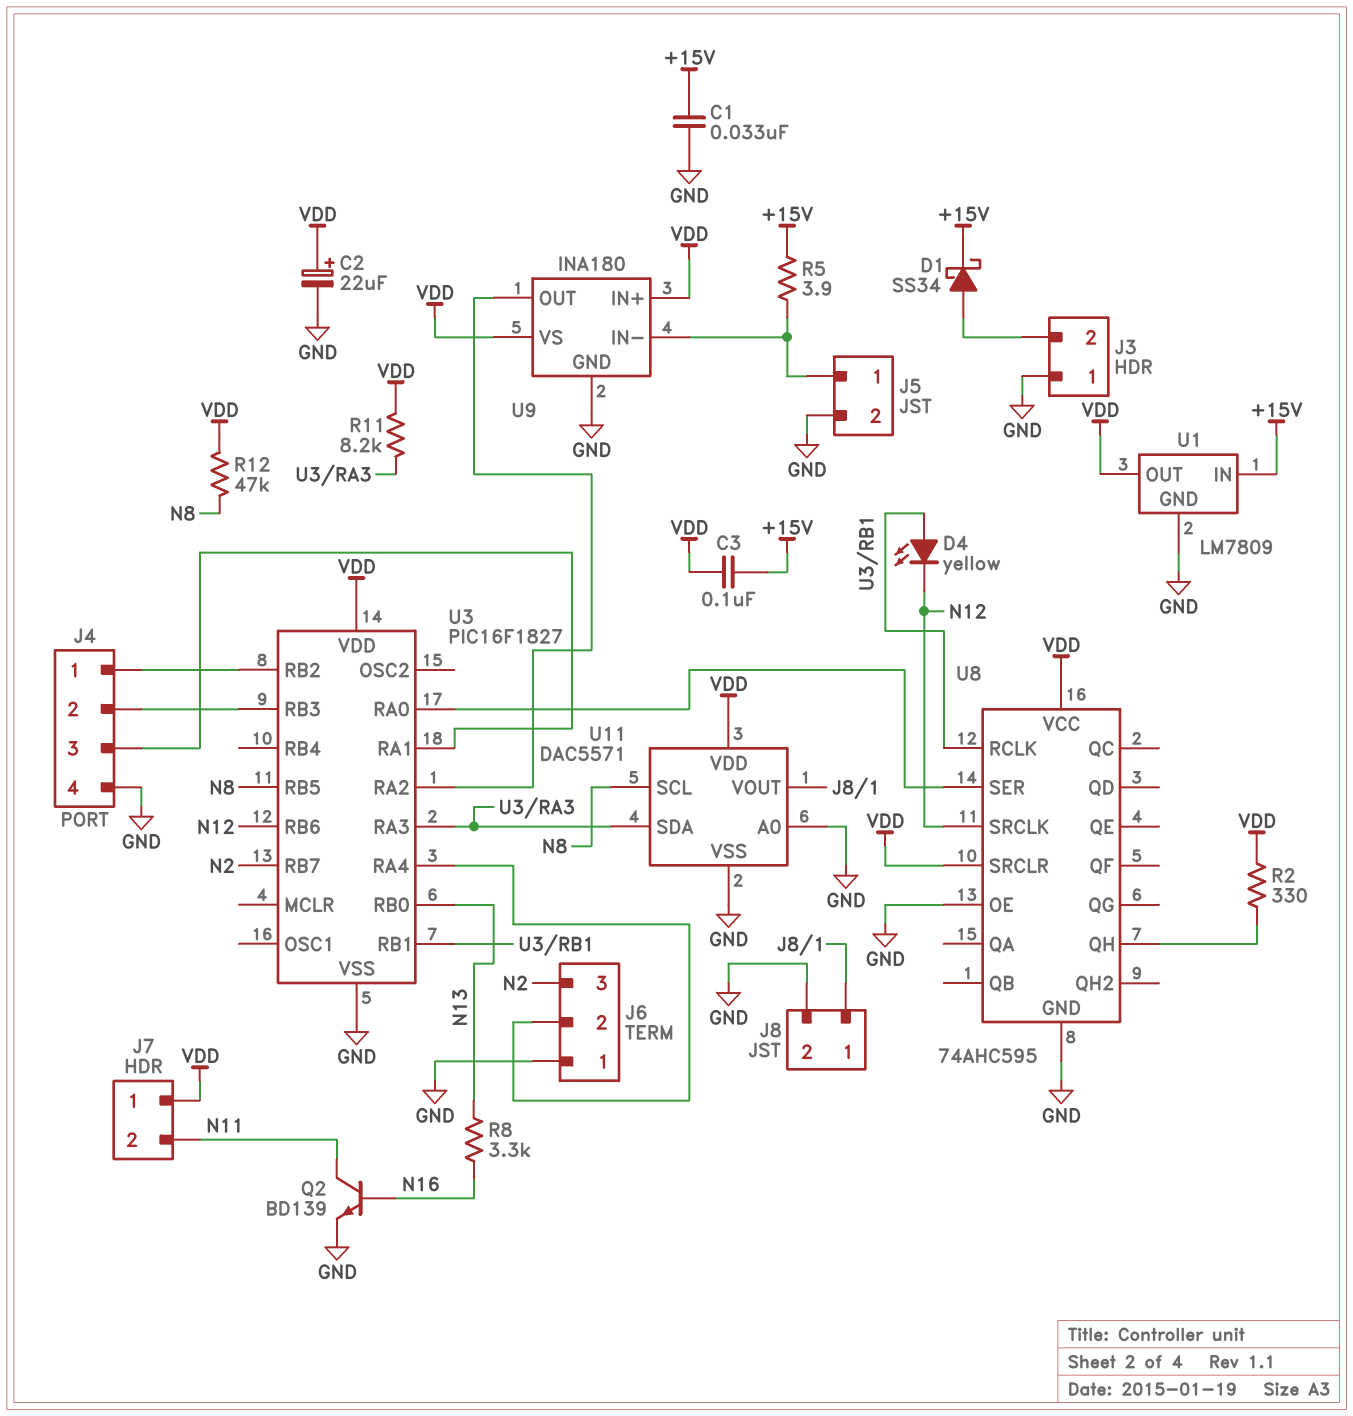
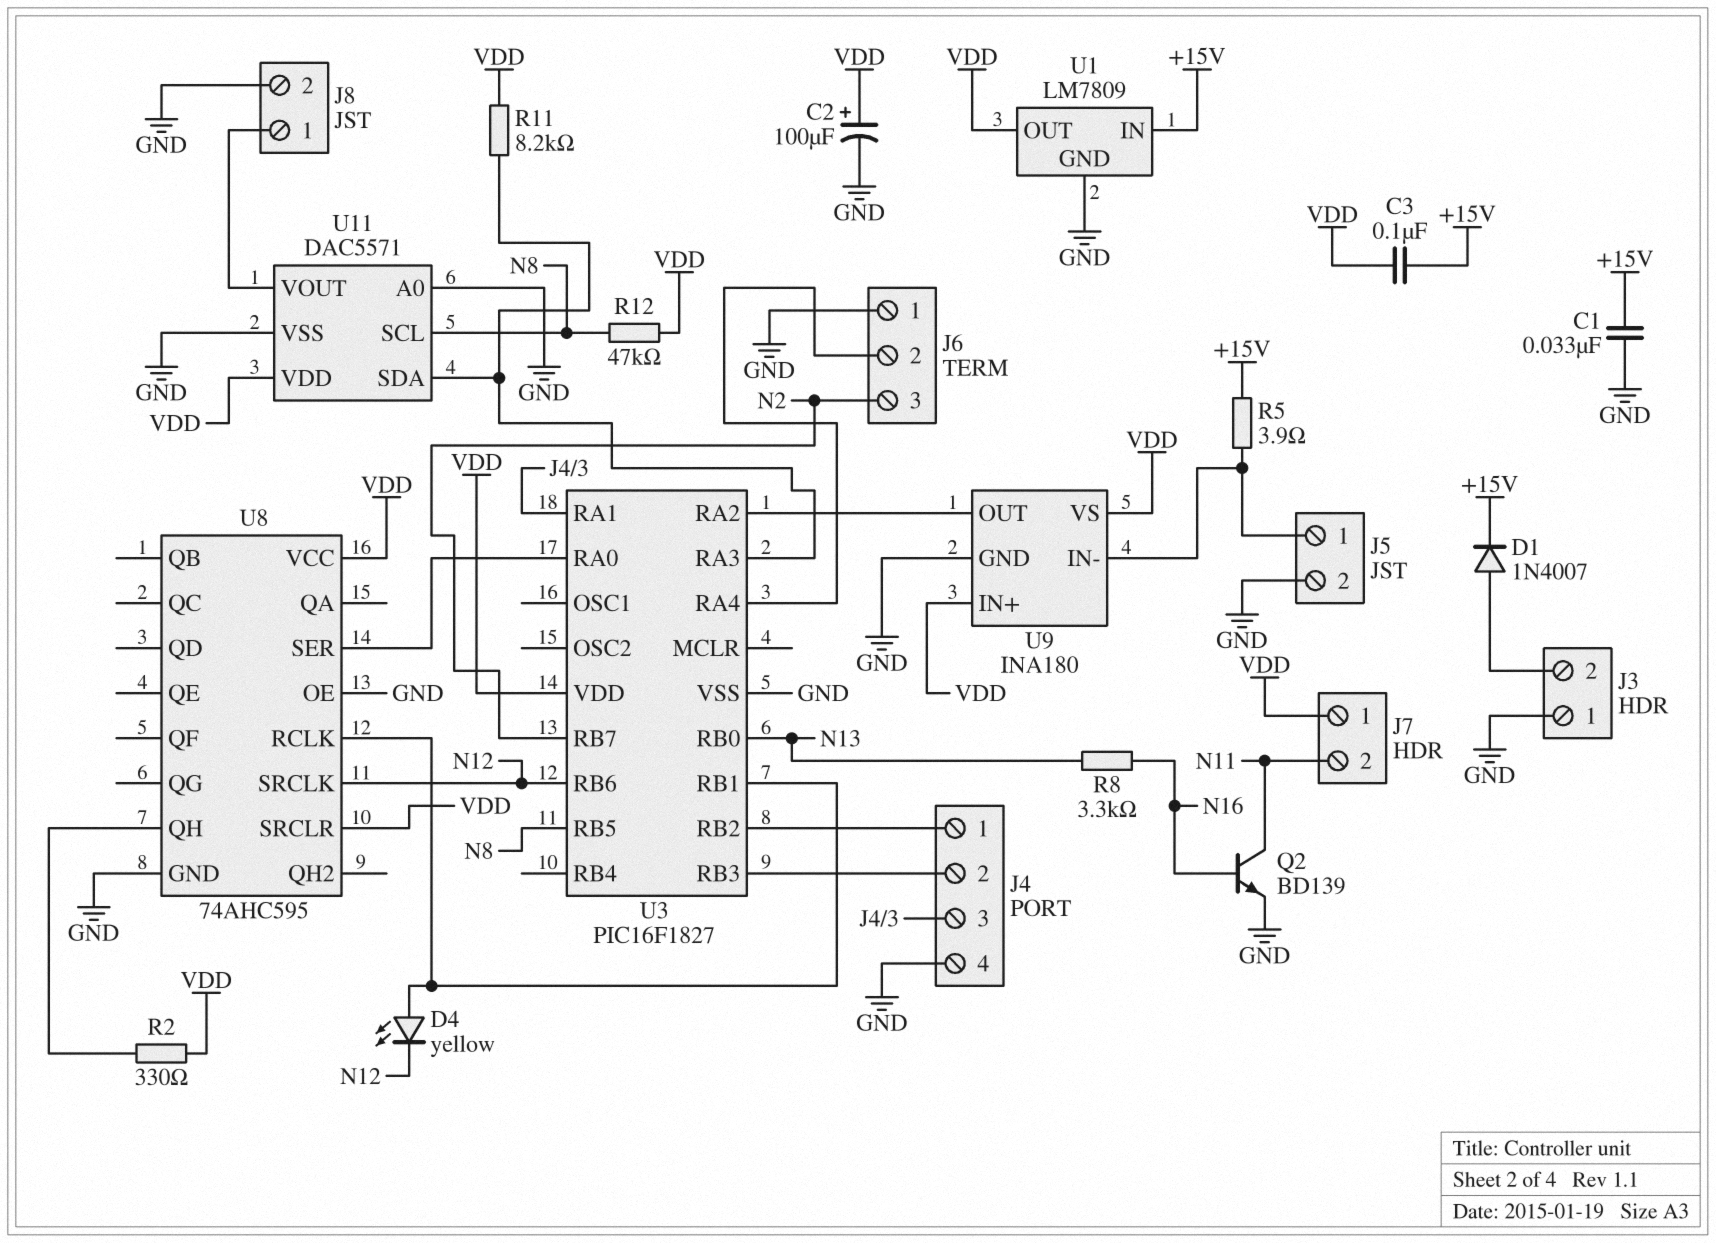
C2: 22uF (plus VDD, minus GND) -> 100uF (plus VDD, minus GND)
D1: schottky SS34 (A J3/2, K +15V) -> diode 1N4007 (A J3/2, K +15V)

